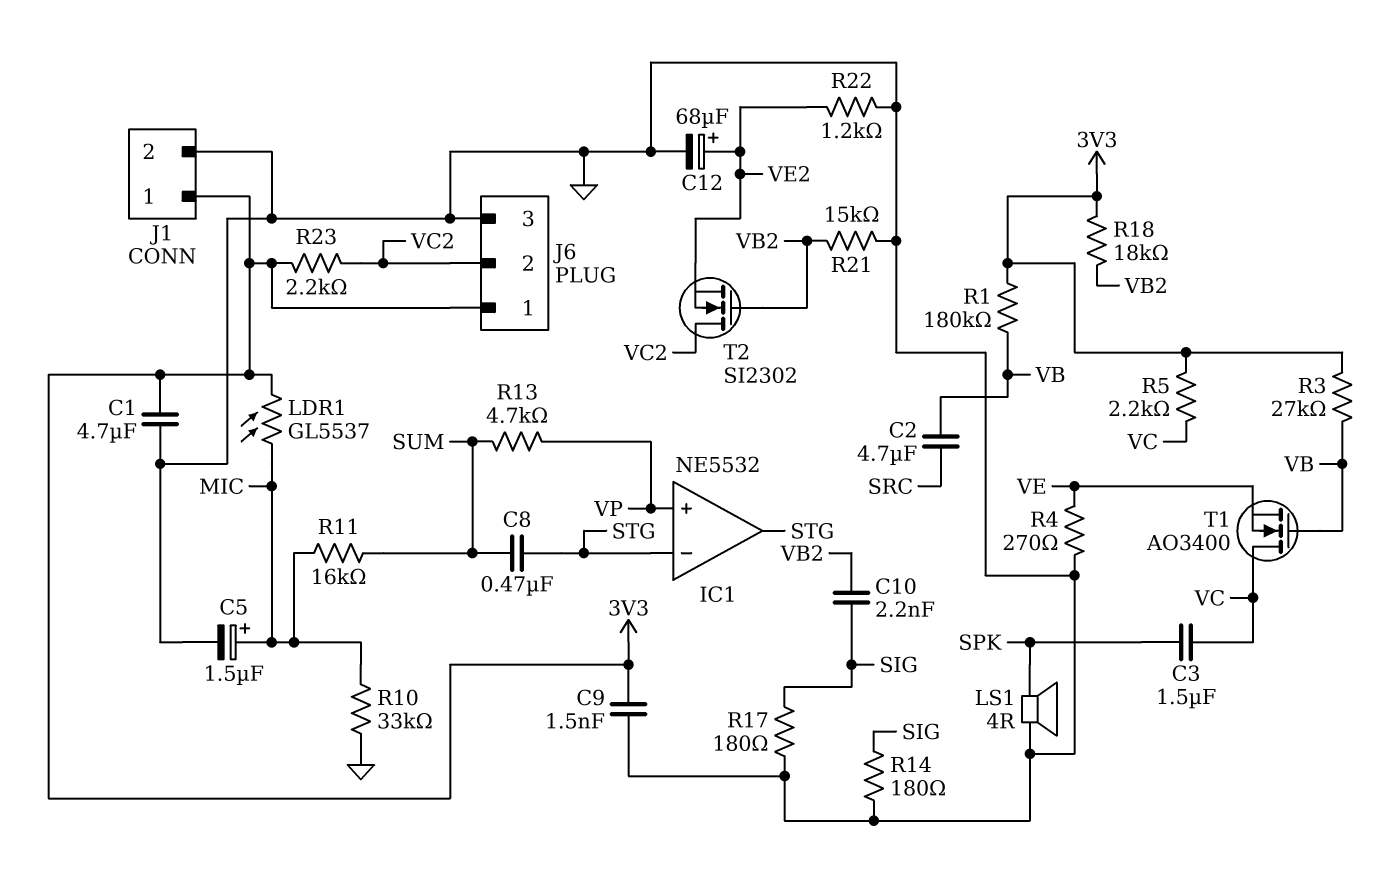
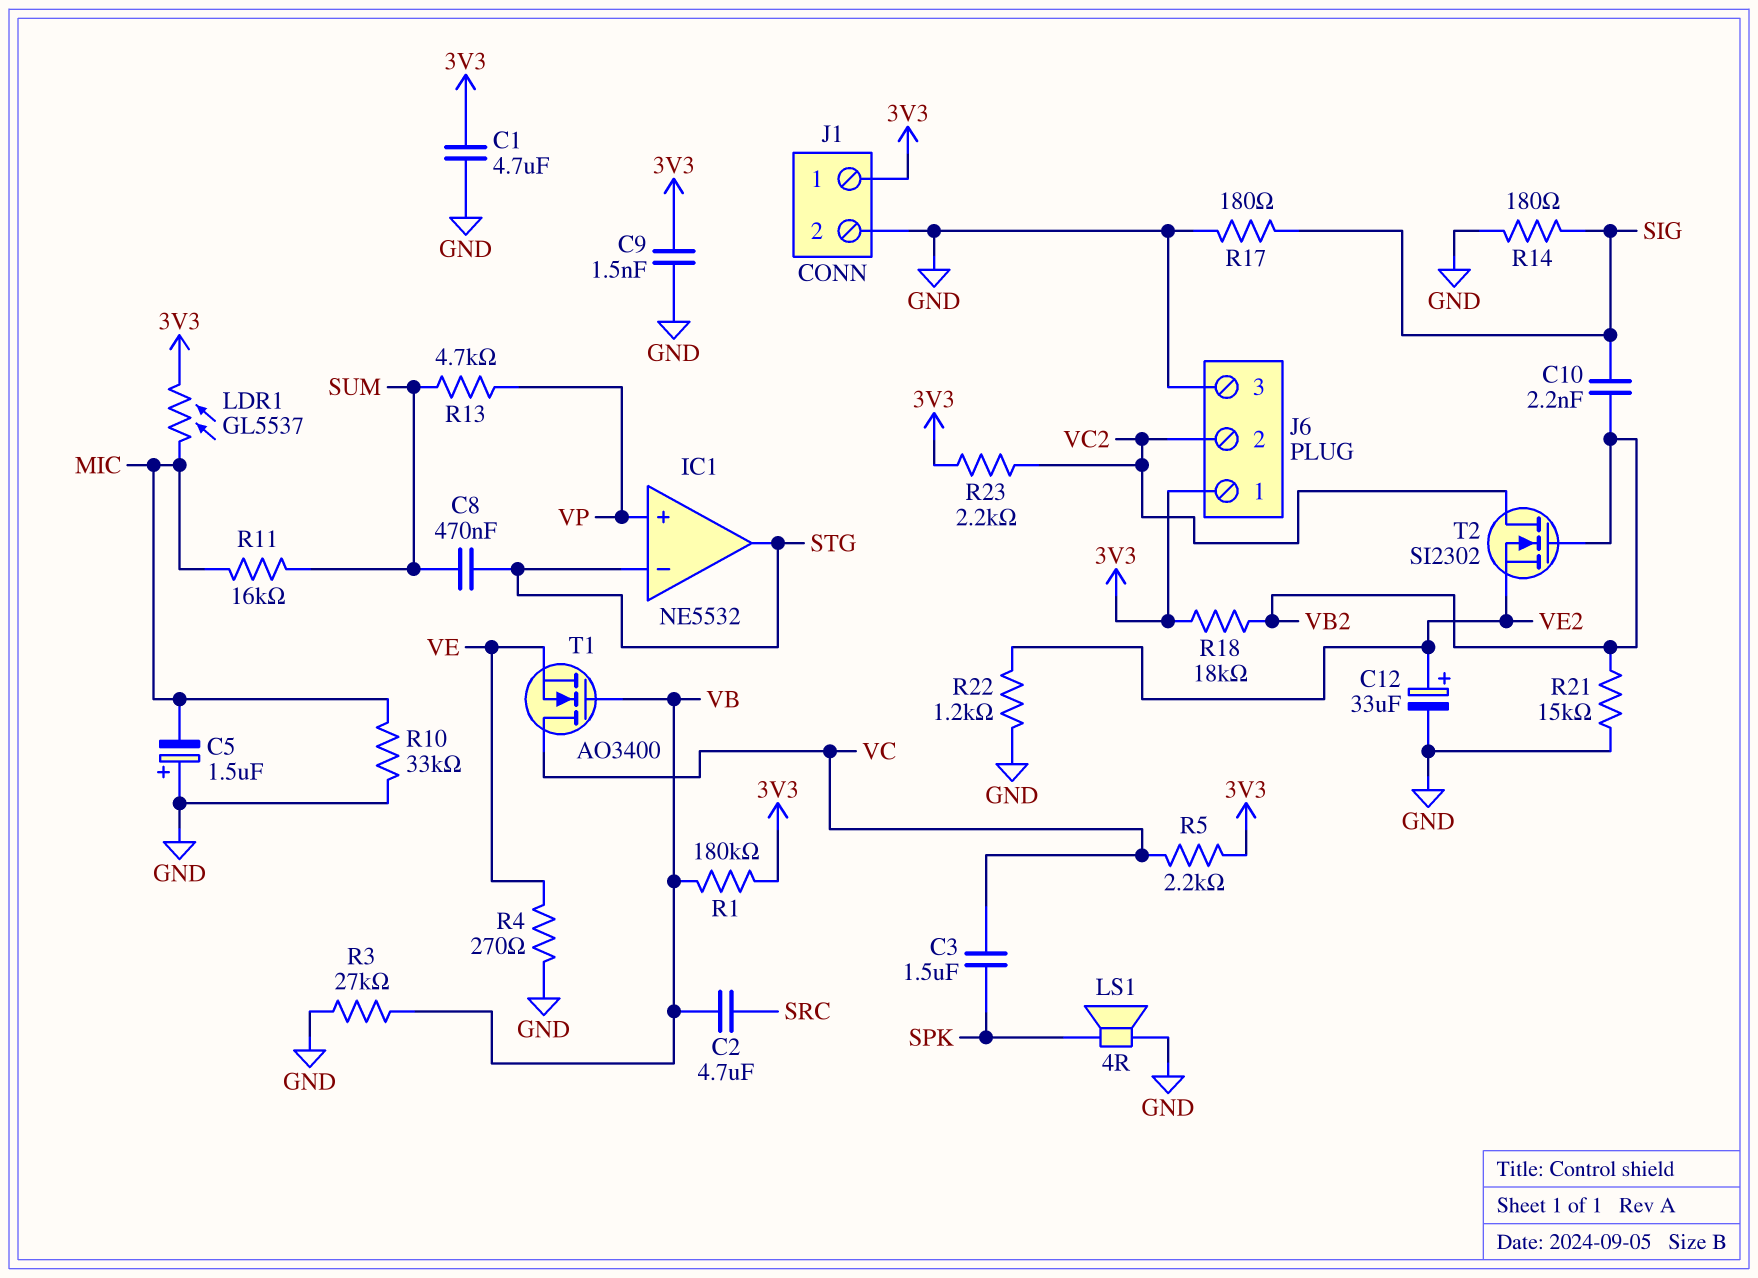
C5: 1.5uF (plus MIC, minus GND) -> 1.5uF (plus GND, minus MIC)
C12: 68uF (plus VE2, minus GND) -> 33uF (plus VE2, minus GND)
R3: 27k (3V3, VB) -> 27k (GND, VB)

